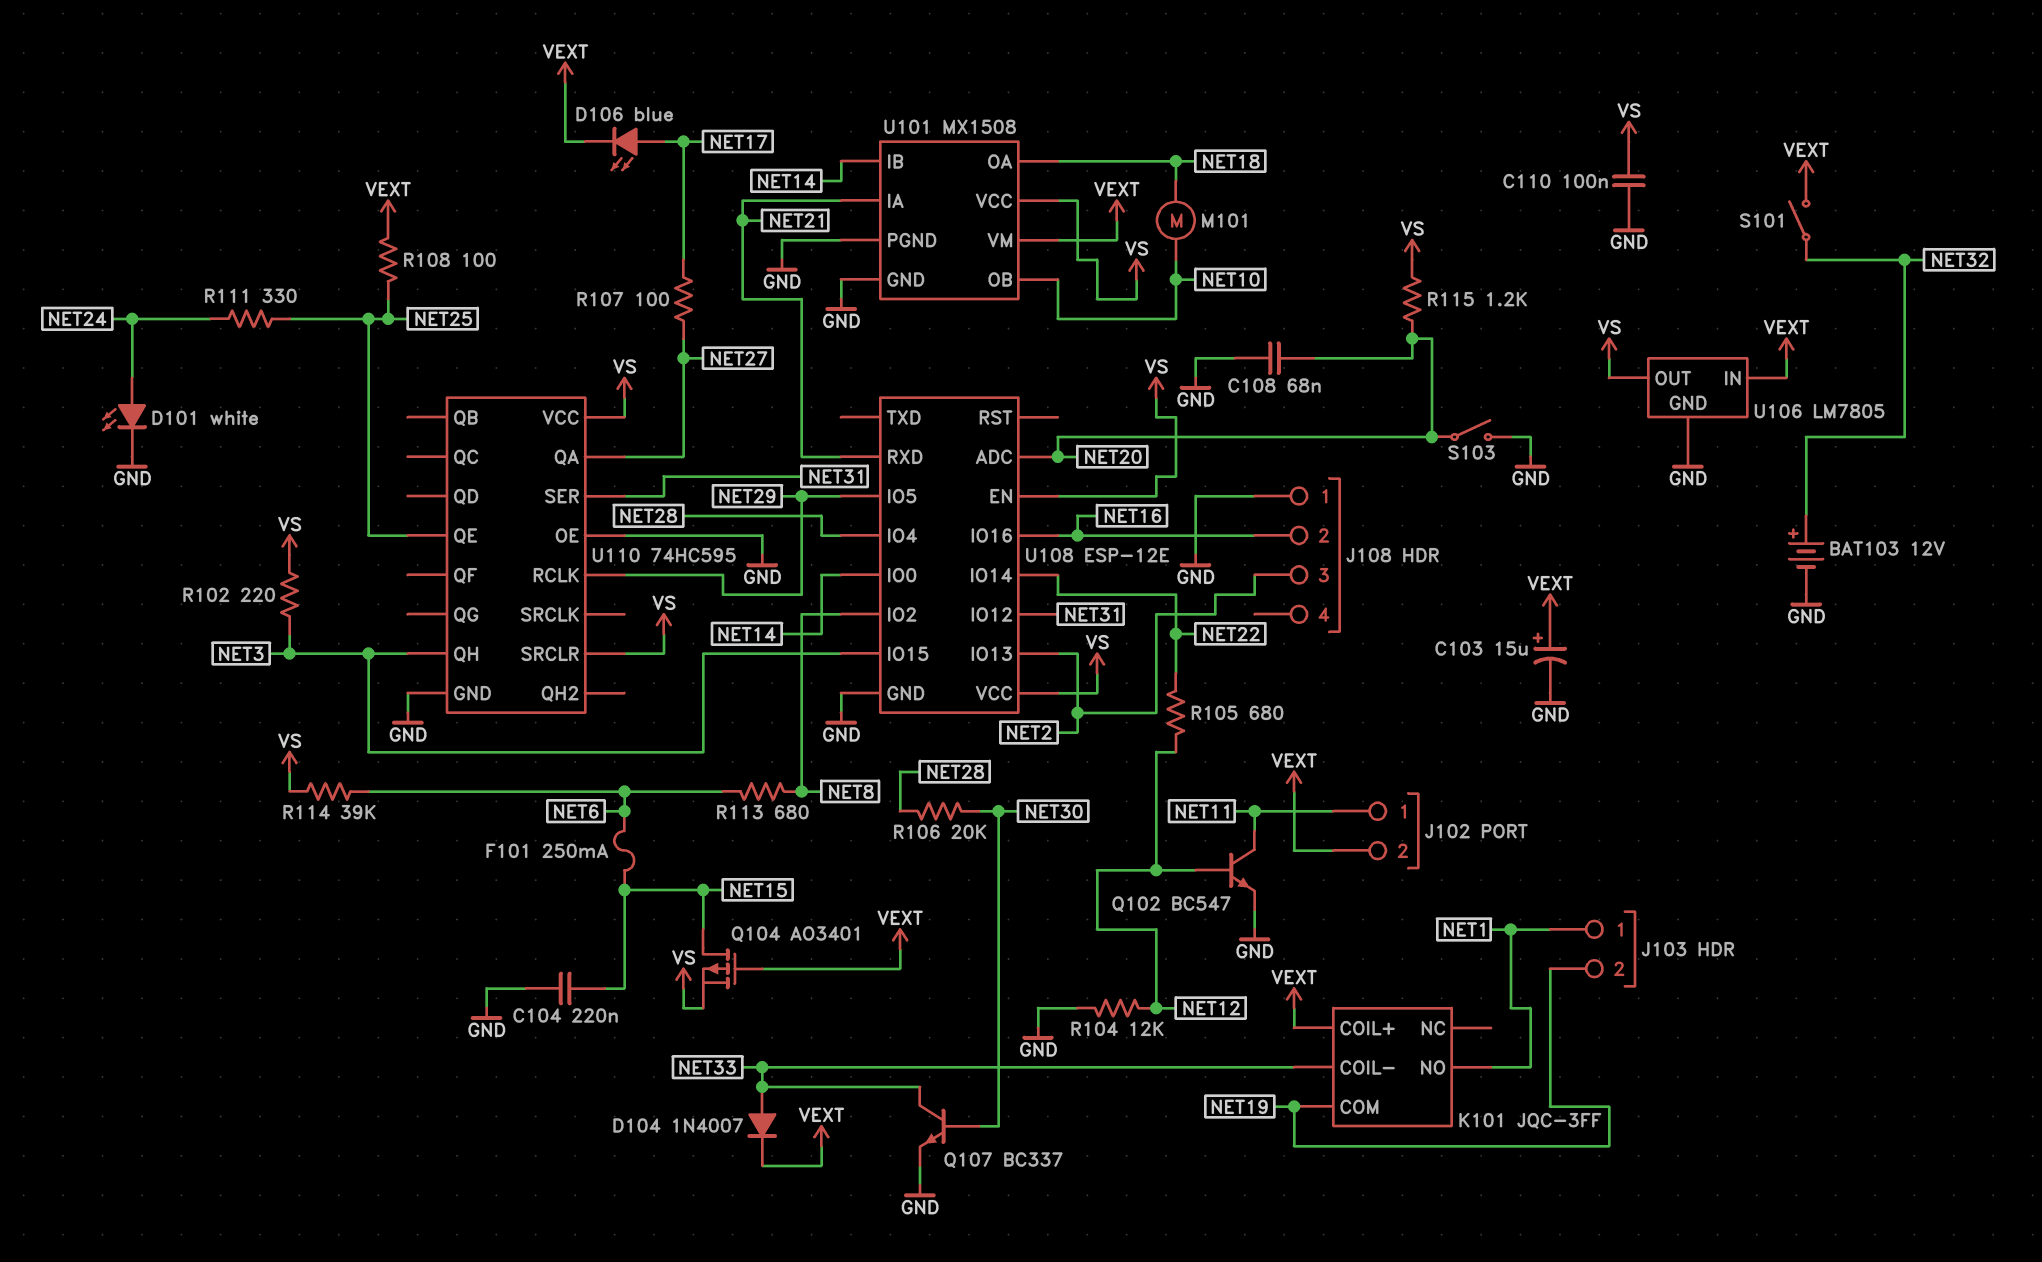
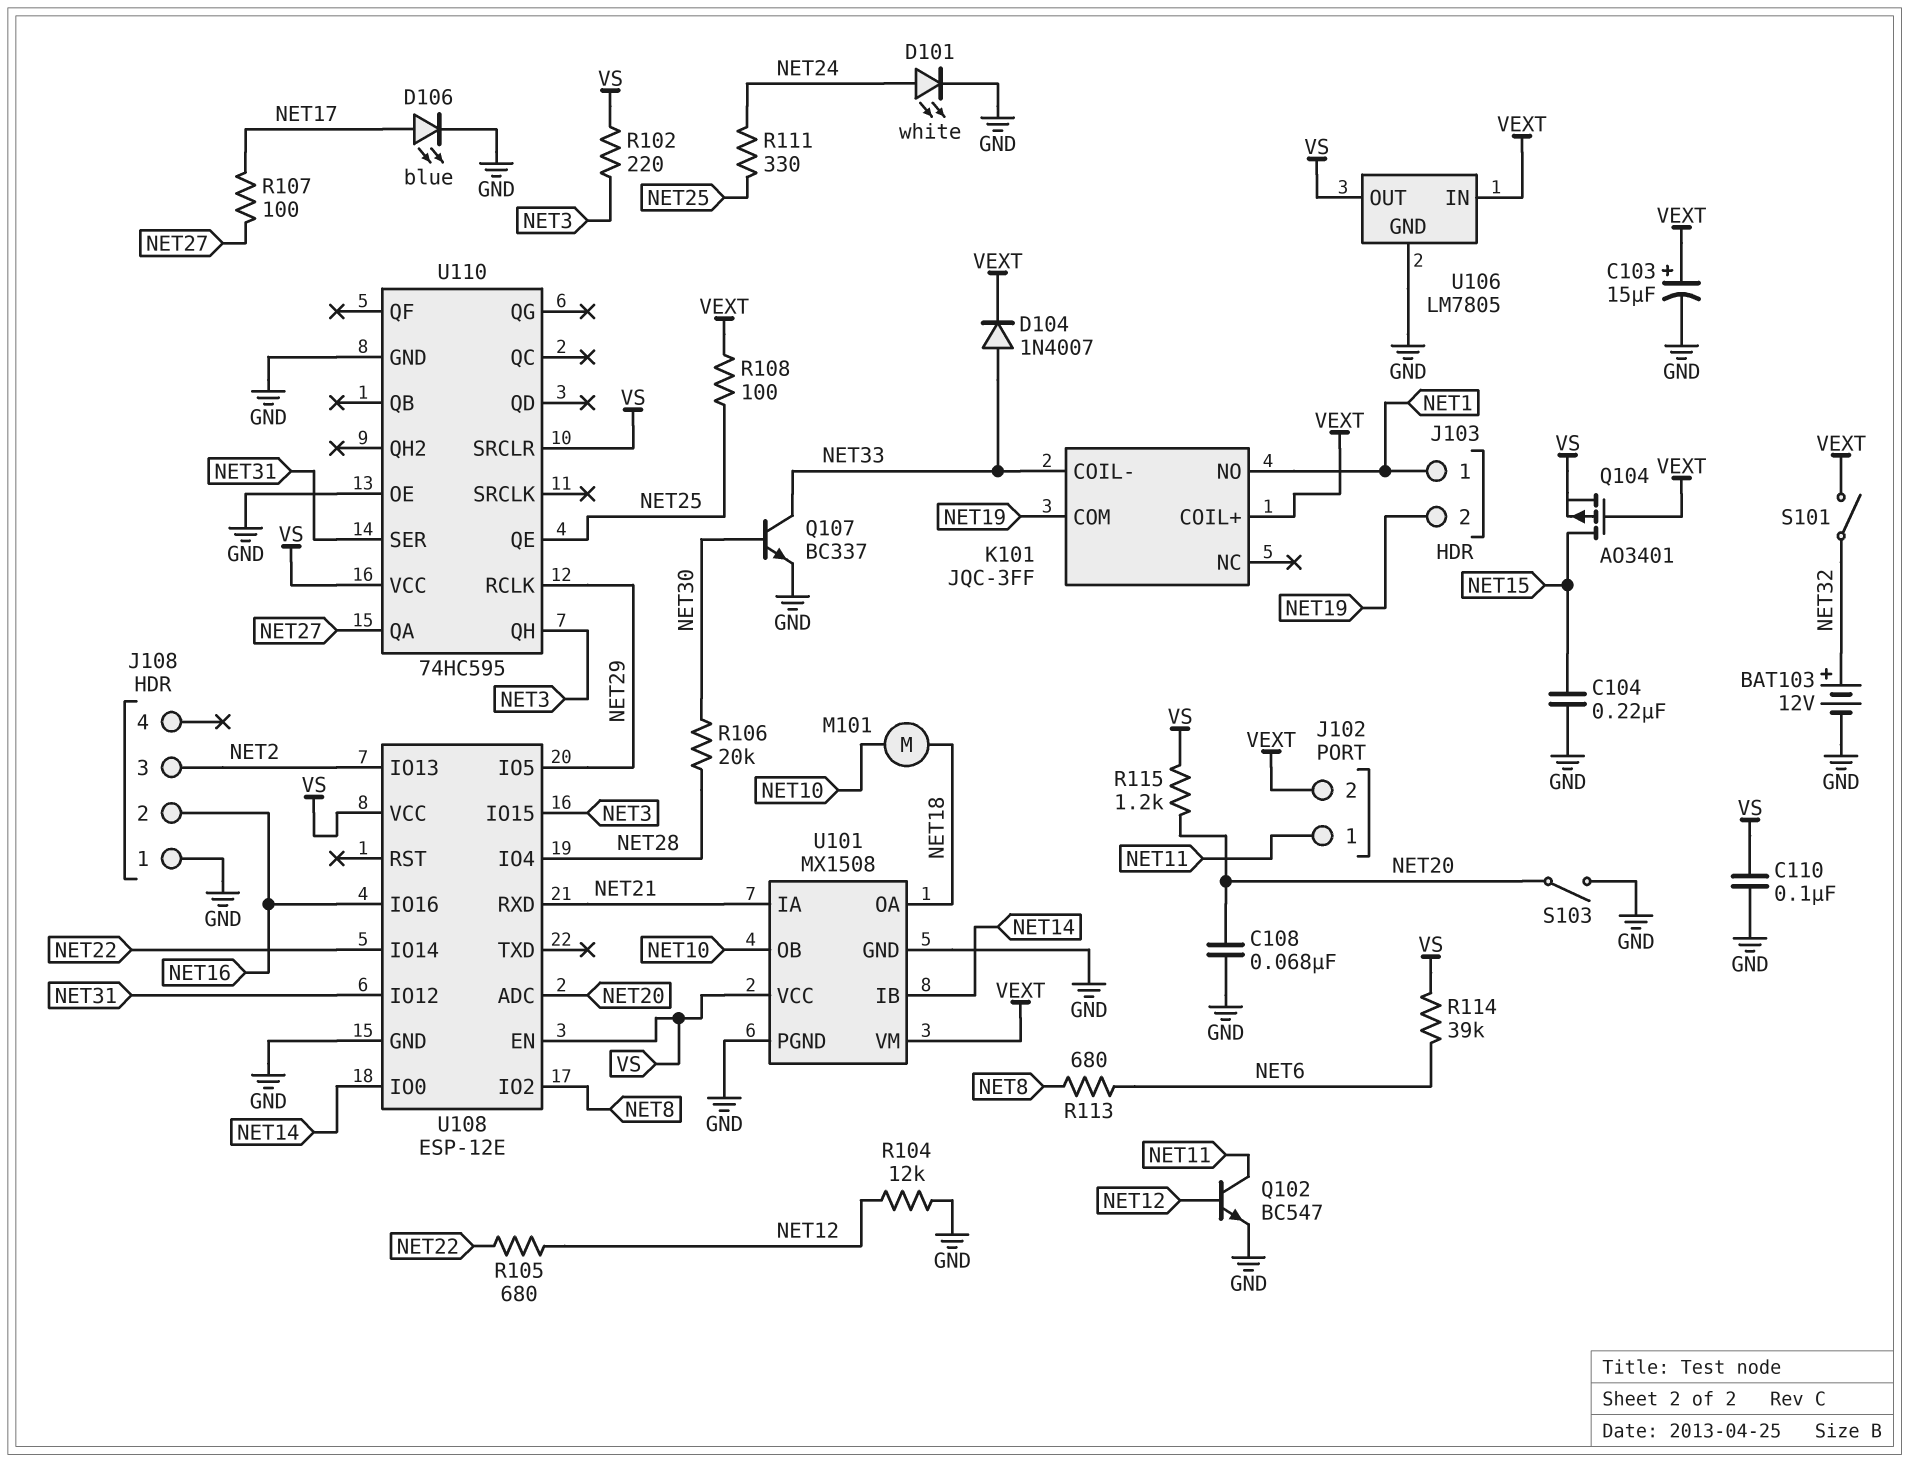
D106: LED blue (A NET17, K VEXT) -> LED blue (A NET17, K GND)
F101: 250mA (NET6, NET15) -> none

